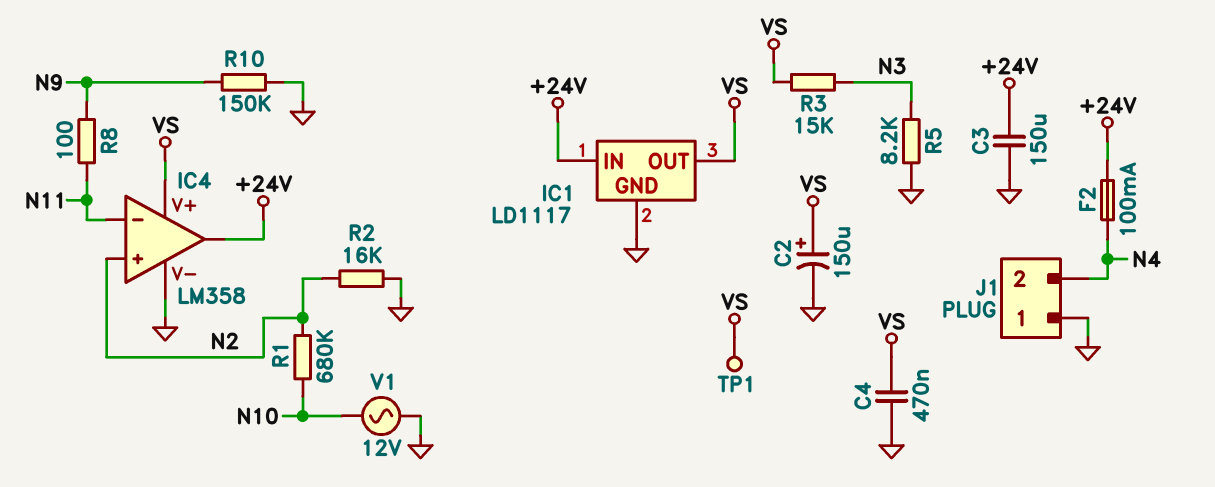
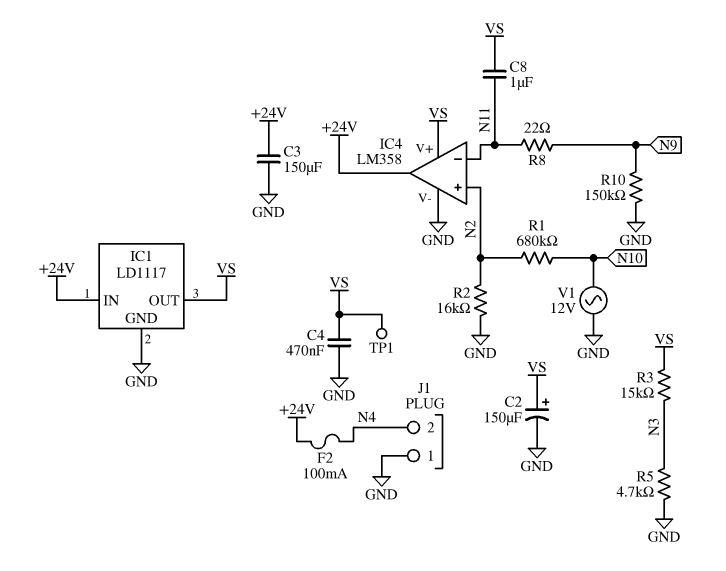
C8: none -> 1uF (N11, VS)
R5: 8.2k (GND, N3) -> 4.7k (GND, N3)
R8: 100 (N9, N11) -> 22 (N9, N11)

